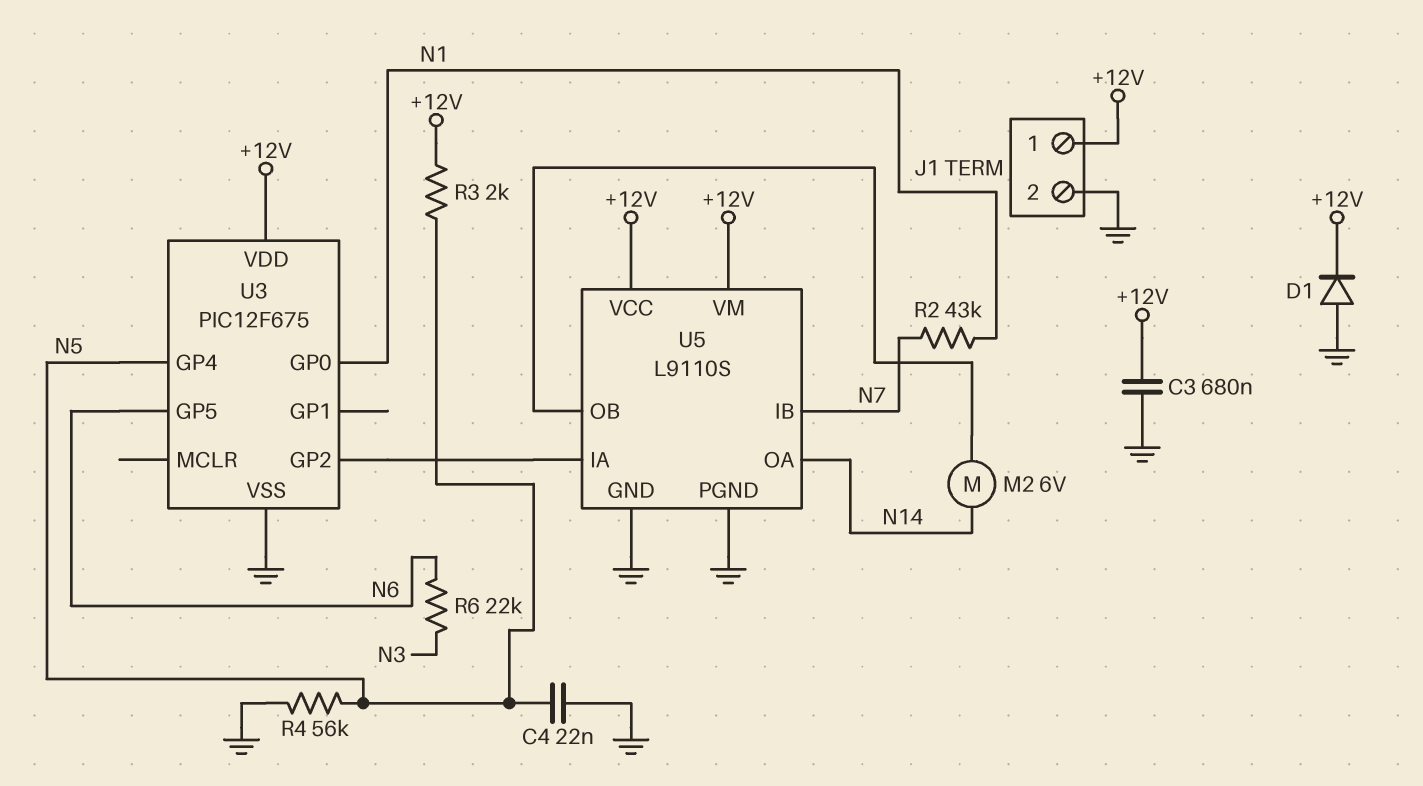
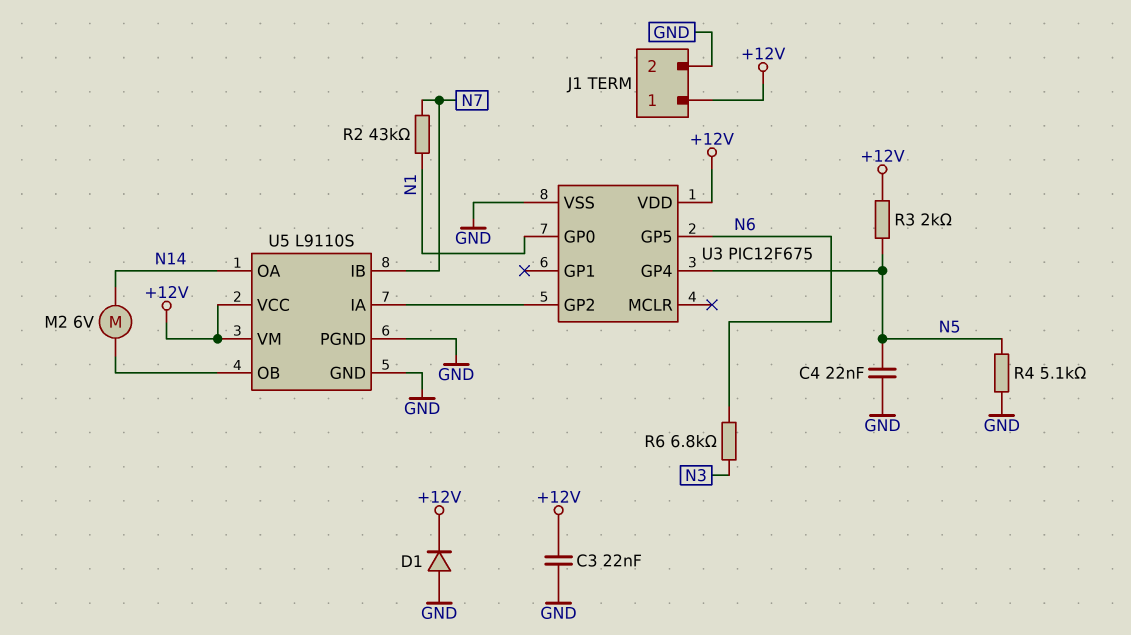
C3: 680nF (+12V, GND) -> 22nF (+12V, GND)
R4: 56k (GND, N5) -> 5.1k (GND, N5)
R6: 22k (N3, N6) -> 6.8k (N3, N6)

